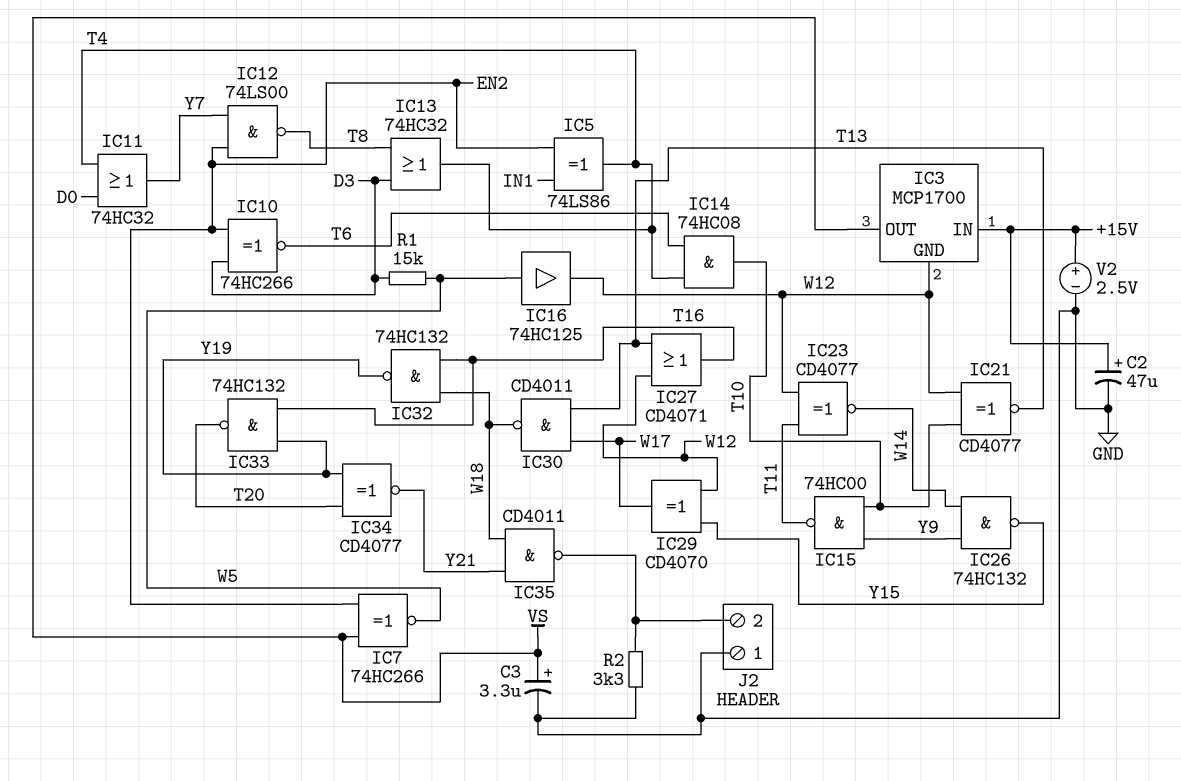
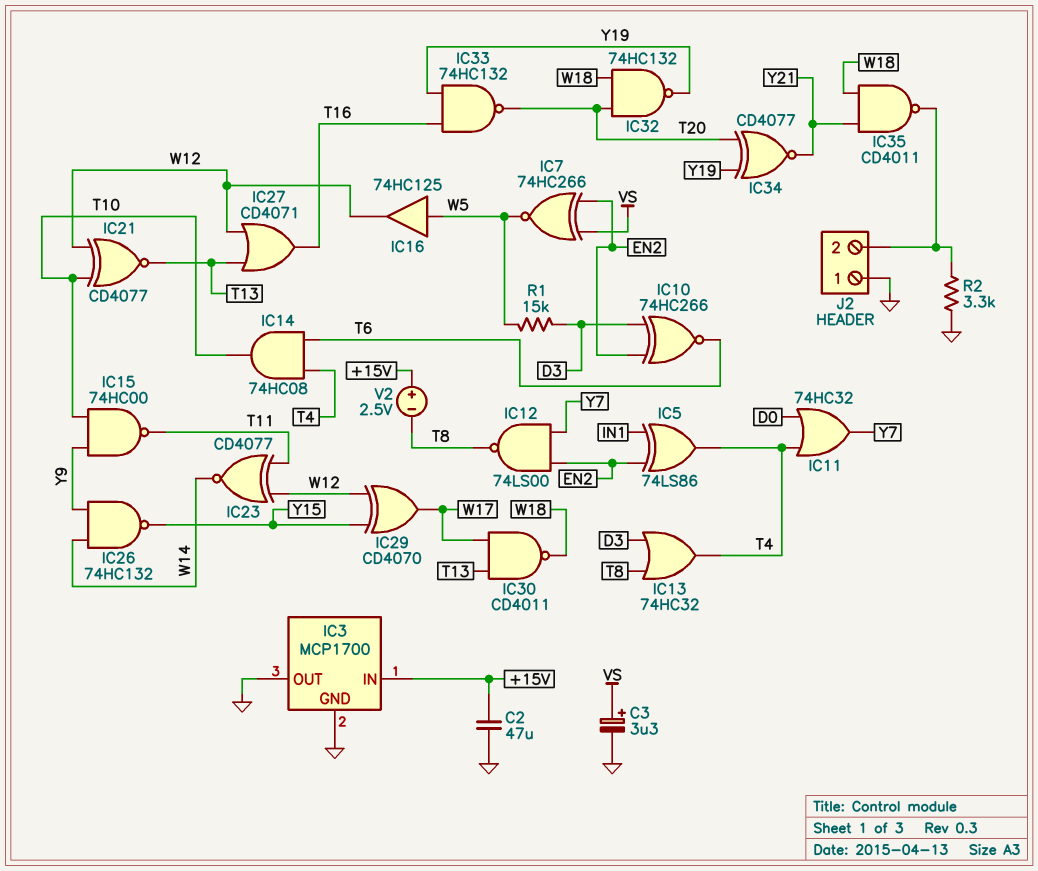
C2: 47uF (plus +15V, minus GND) -> 47uF (+15V, GND)
IC3 pin GND: W12 -> GND
IC3 pin OUT: VS -> GND
IC32: NAND 74HC132 (in T16, in W18, out Y19) -> NAND 74HC132 (in T20, in W18, out Y19)
V2: 2.5V (plus +15V, minus GND) -> 2.5V (plus +15V, minus T8)

